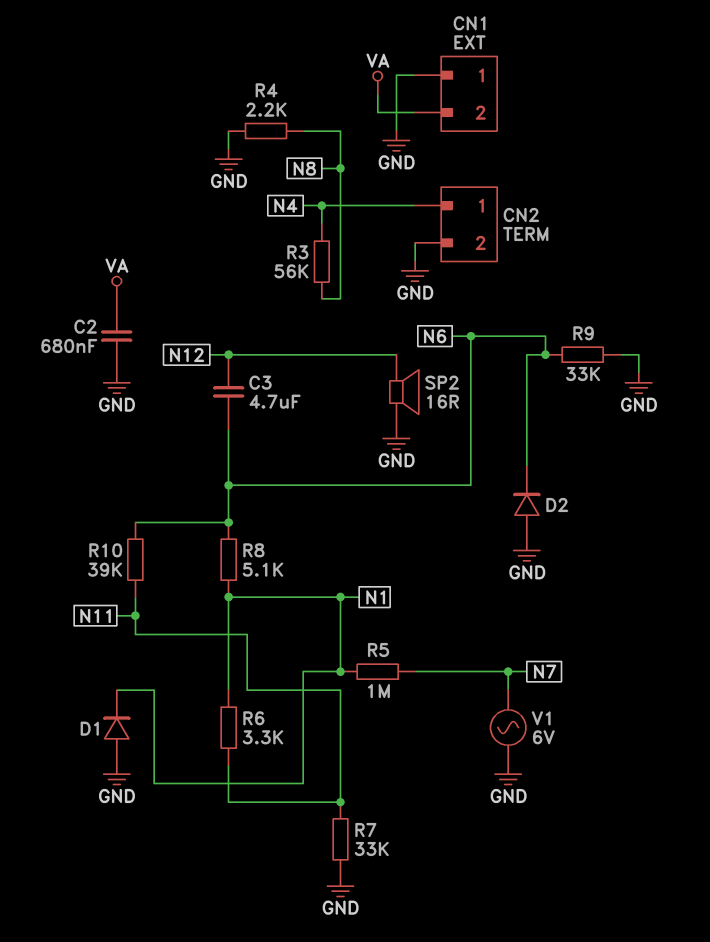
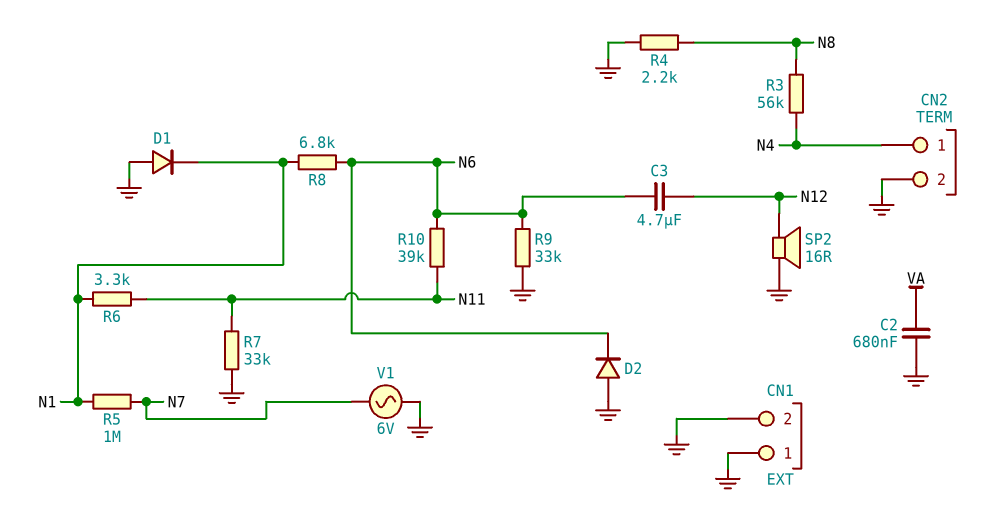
CN1 pin 2: VA -> GND
R8: 5.1k (N1, N6) -> 6.8k (N1, N6)

